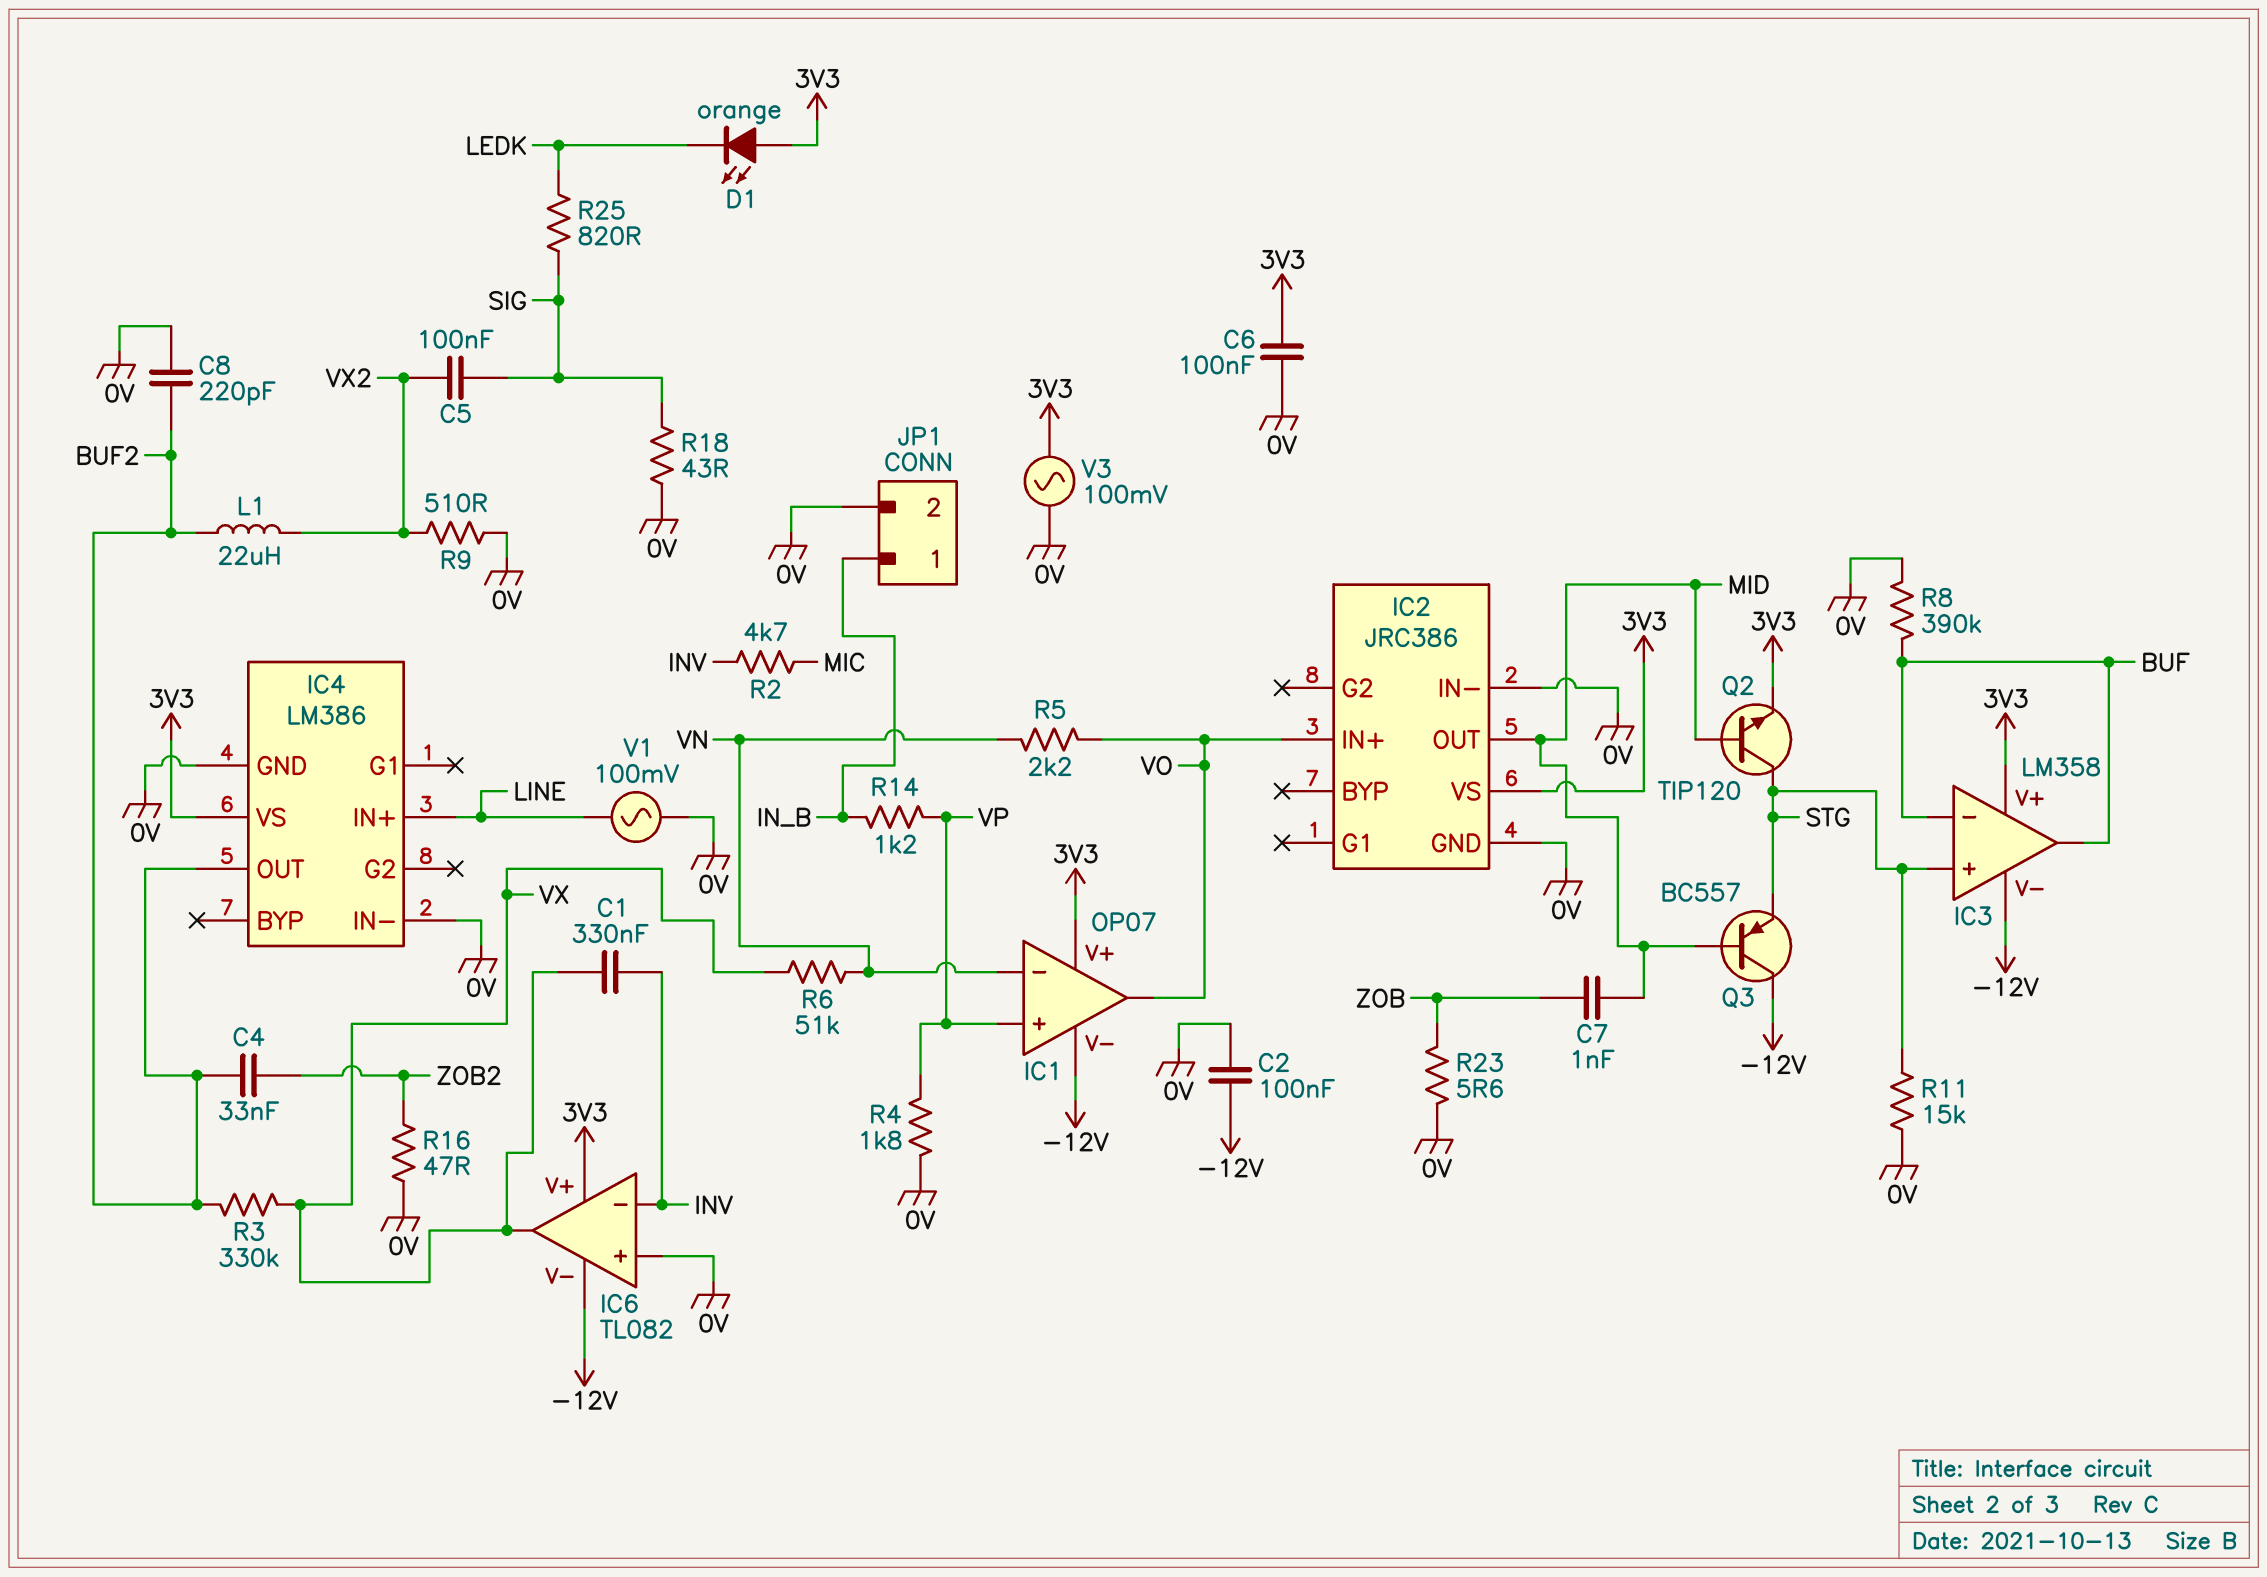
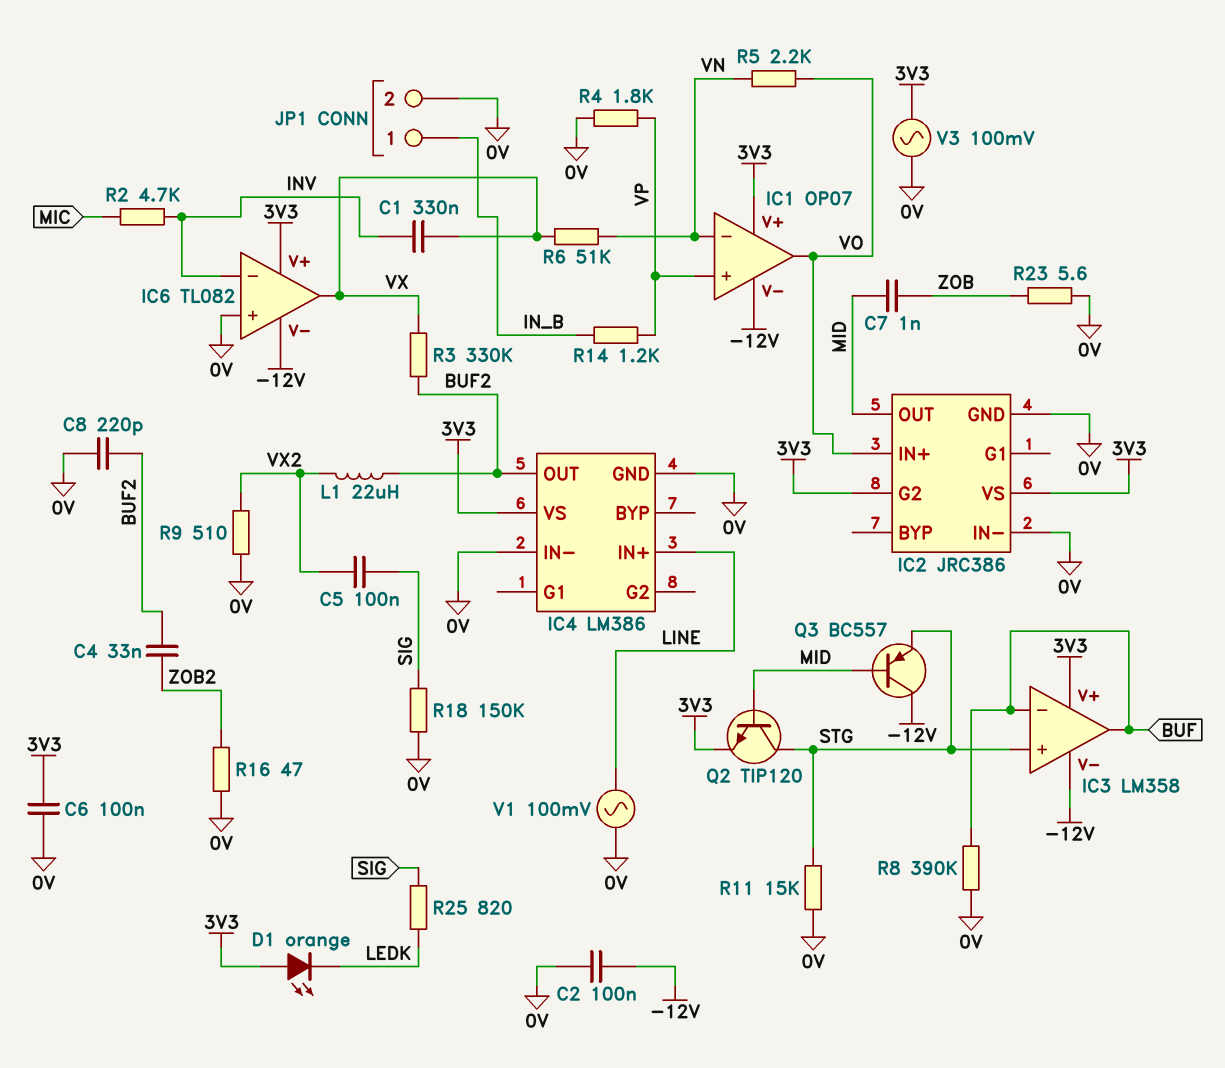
IC2 pin G2: none -> 3V3
R18: 43 (0V, SIG) -> 150k (0V, SIG)

